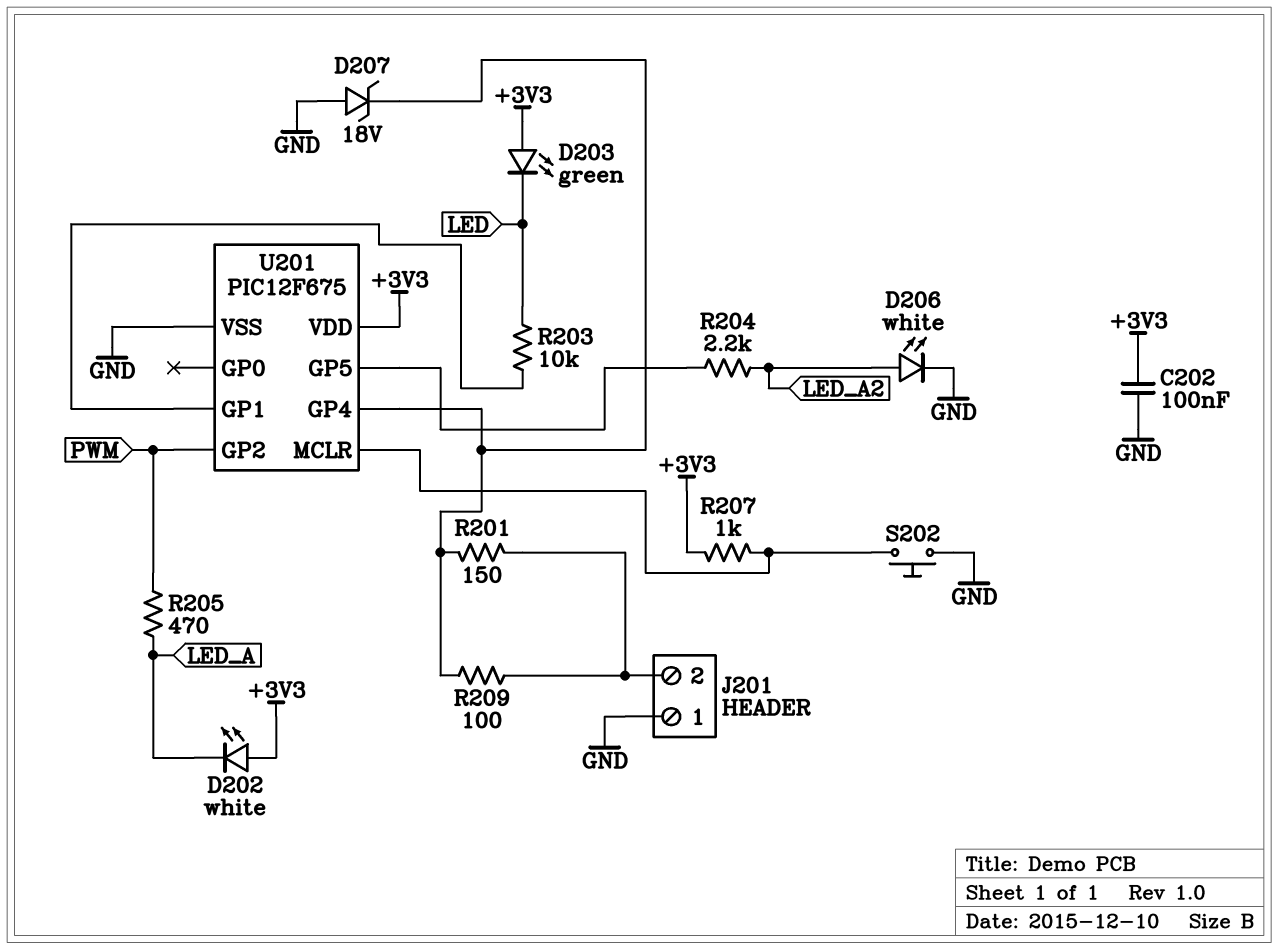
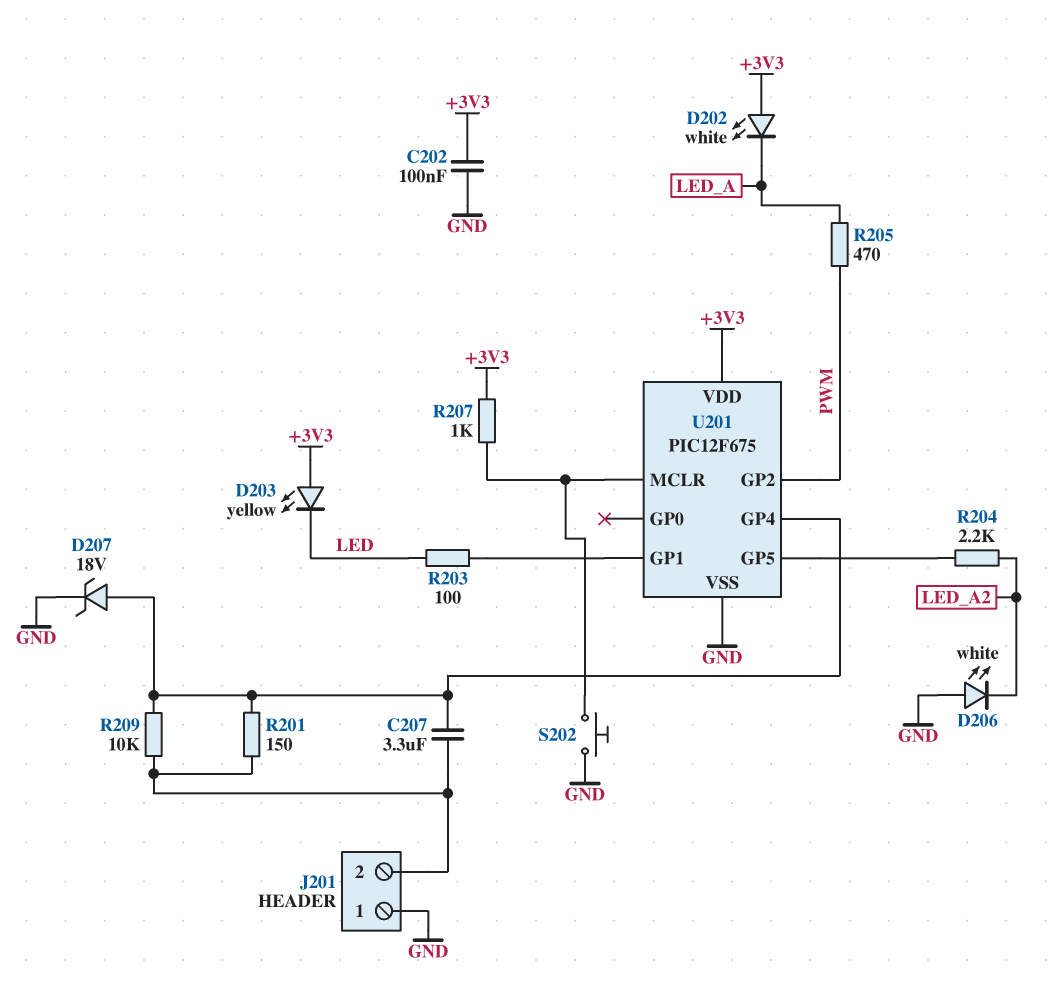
C207: none -> 3.3uF (J201/2, U201/GP4)
D203: LED green (A +3V3, K LED) -> LED yellow (A +3V3, K LED)
D206: LED white (A LED_A2, K GND) -> LED white (A GND, K LED_A2)
D207: zener 18V (A GND, K U201/GP4) -> zener 18V (A U201/GP4, K GND)
R203: 10k (LED, U201/GP1) -> 100 (LED, U201/GP1)
R209: 100 (J201/2, U201/GP4) -> 10k (J201/2, U201/GP4)

